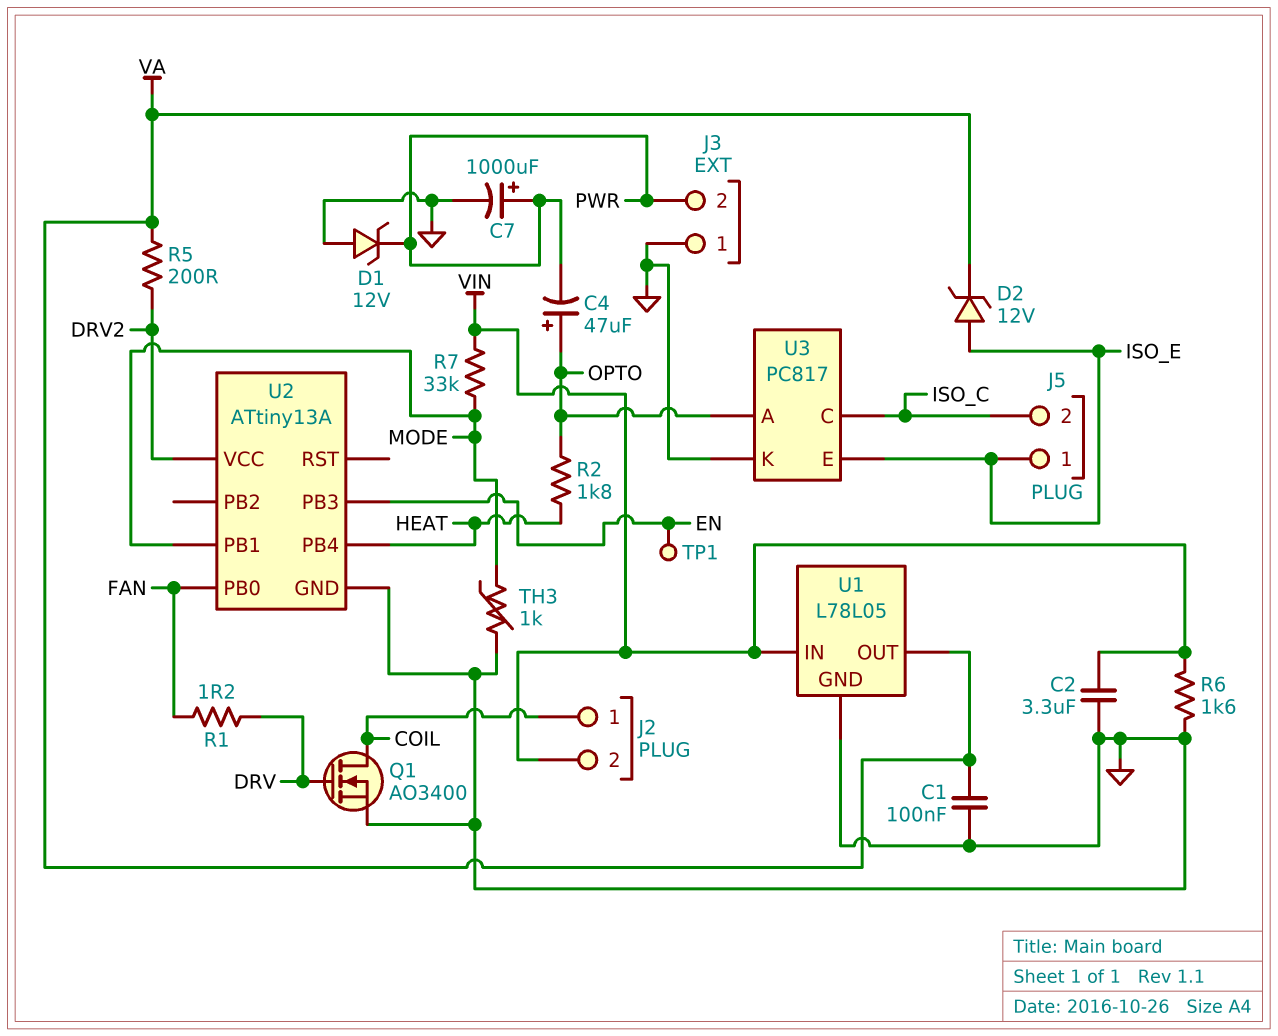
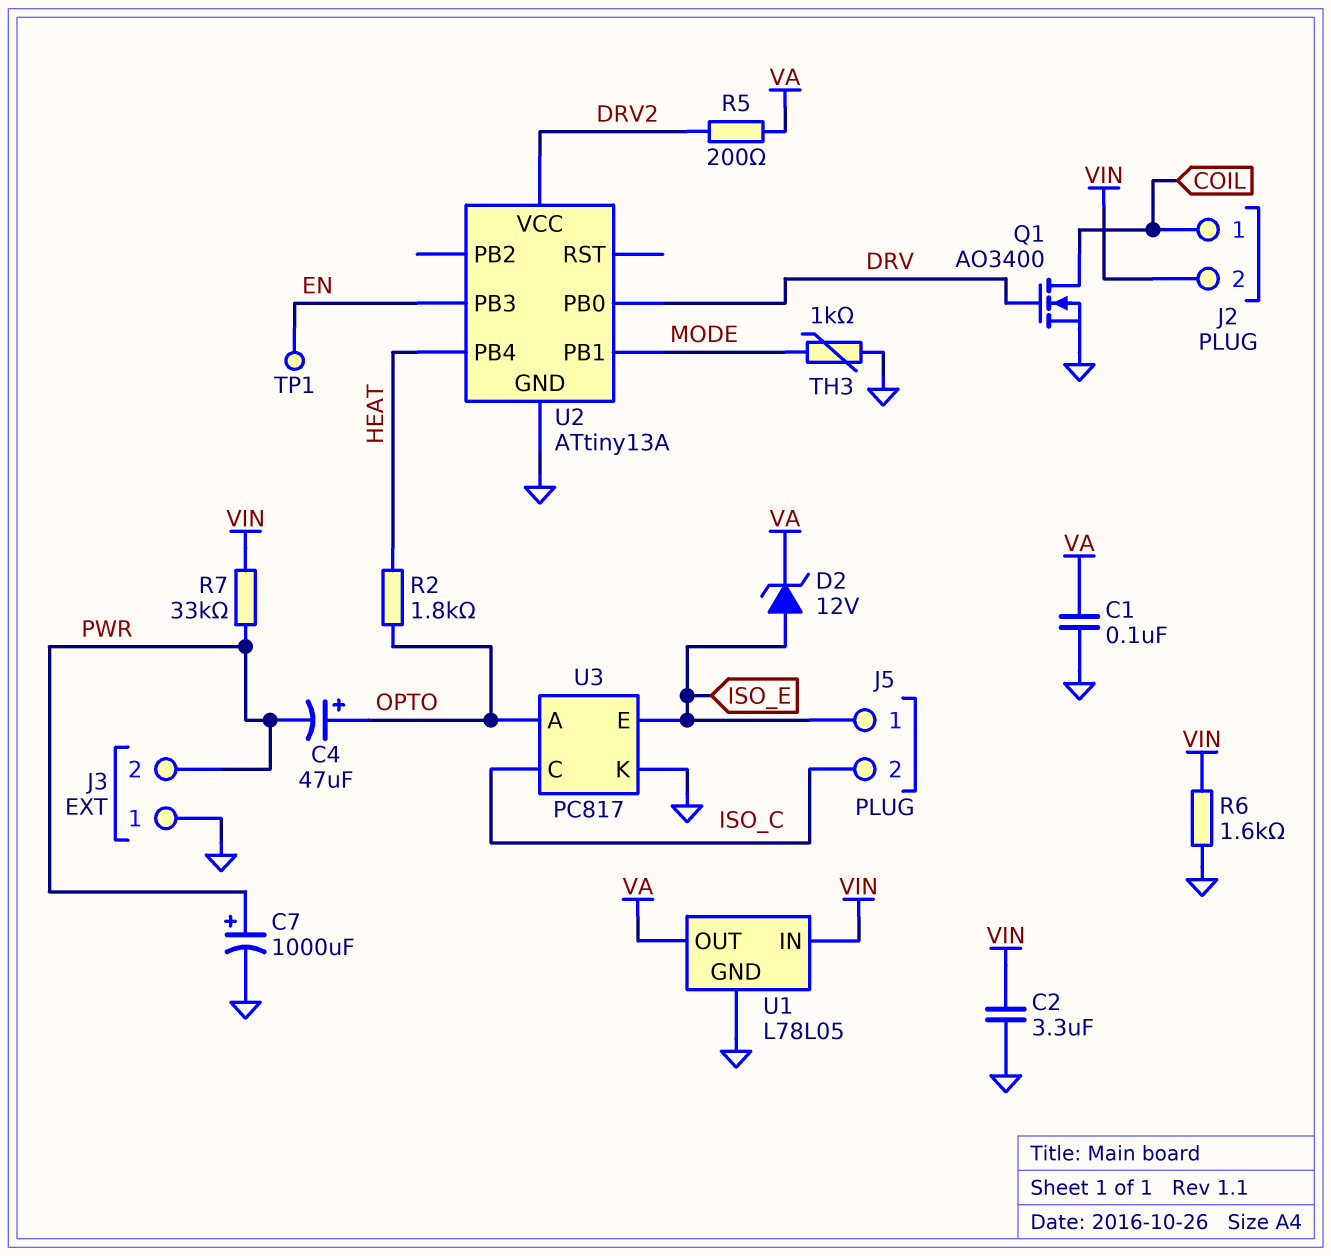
D1: zener 12V (A GND, K PWR) -> none
R1: 1.2 (DRV, FAN) -> none
R7: 33k (MODE, VIN) -> 33k (PWR, VIN)
U2 pin PB0: FAN -> DRV

